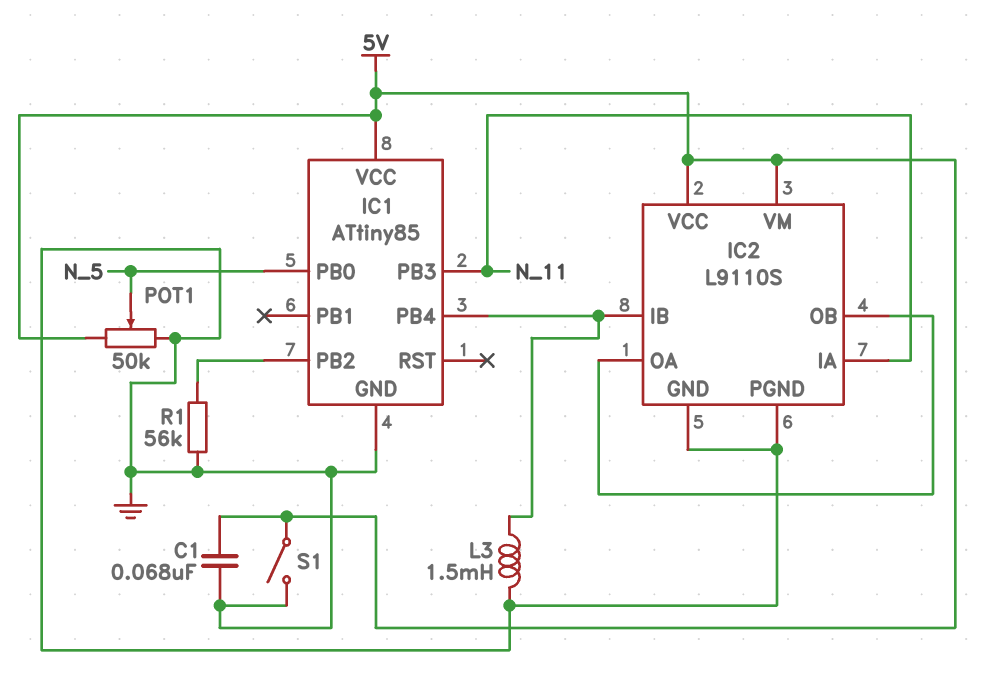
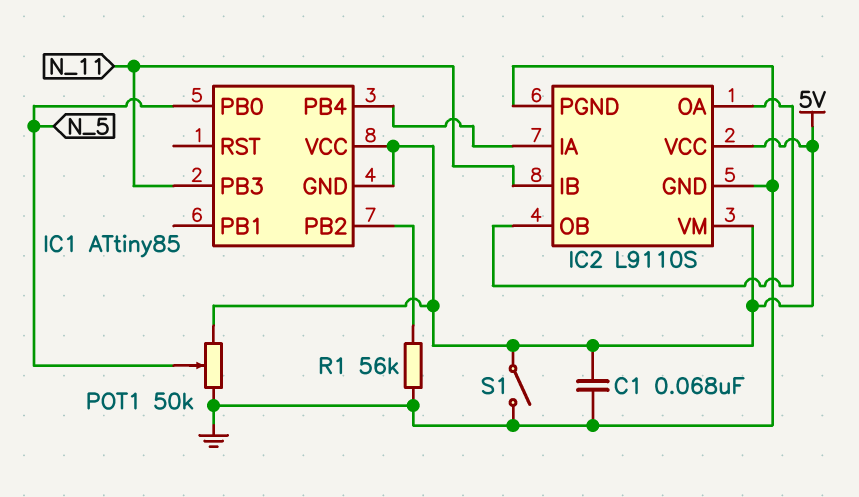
IC1 pin GND: GND -> 5V
IC2 pin IA: N_11 -> IC1/PB4
IC2 pin IB: IC1/PB4 -> N_11
L3: 1.5mH (GND, IC1/PB4) -> none

